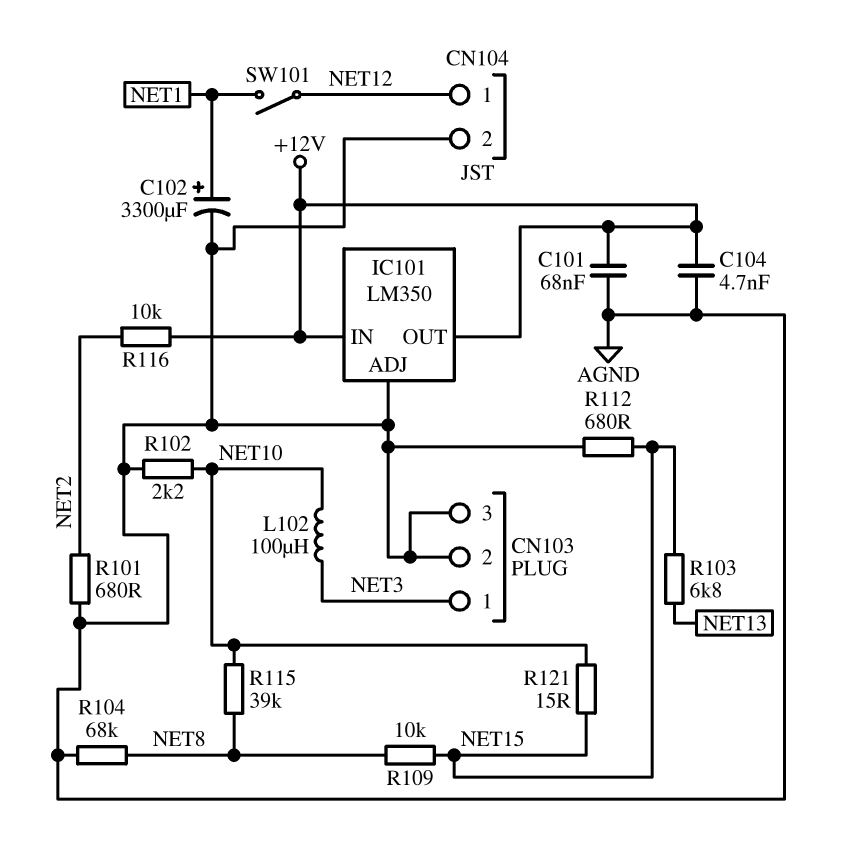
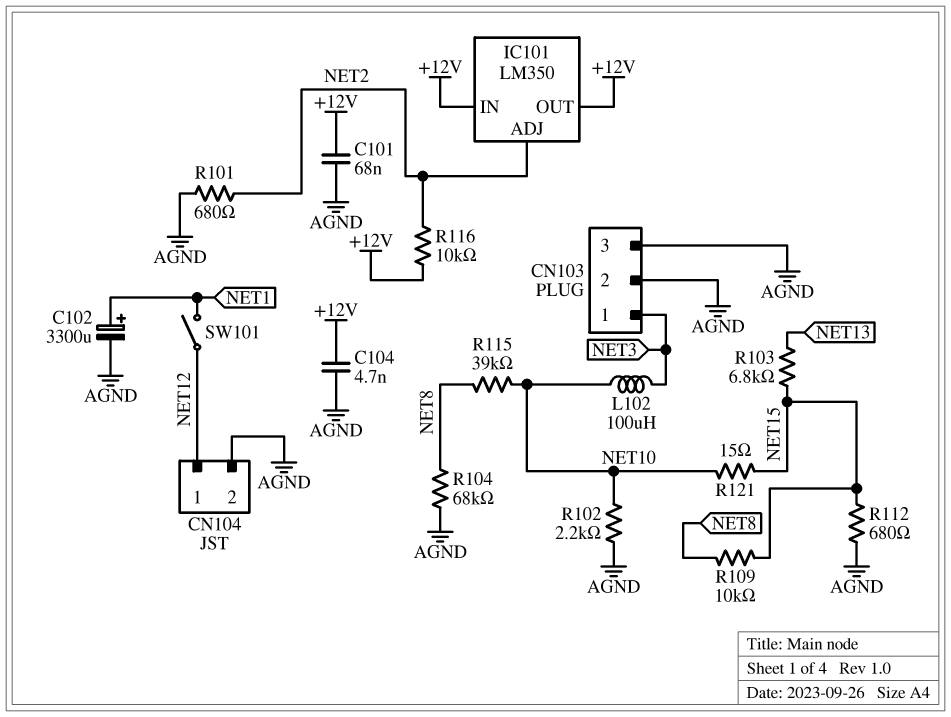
IC101 pin ADJ: AGND -> NET2

